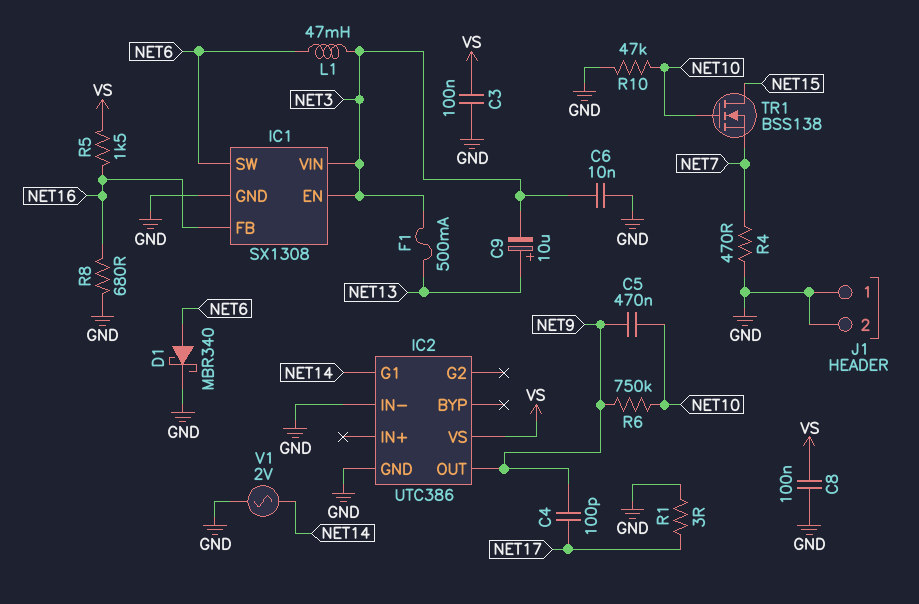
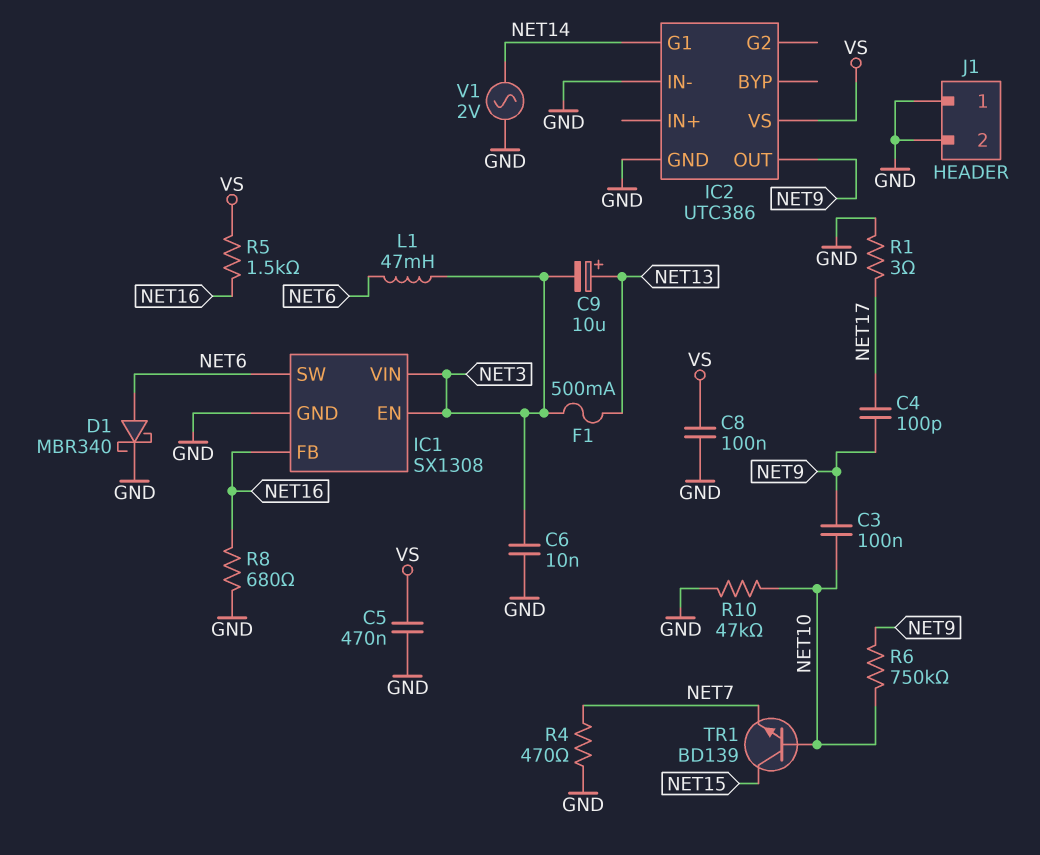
C3: 100nF (GND, VS) -> 100nF (NET9, NET10)
C5: 470nF (NET9, NET10) -> 470nF (GND, VS)
TR1: NMOS BSS138 (G NET10, D NET15, S NET7) -> NPN BD139 (B NET10, C NET15, E NET7)

